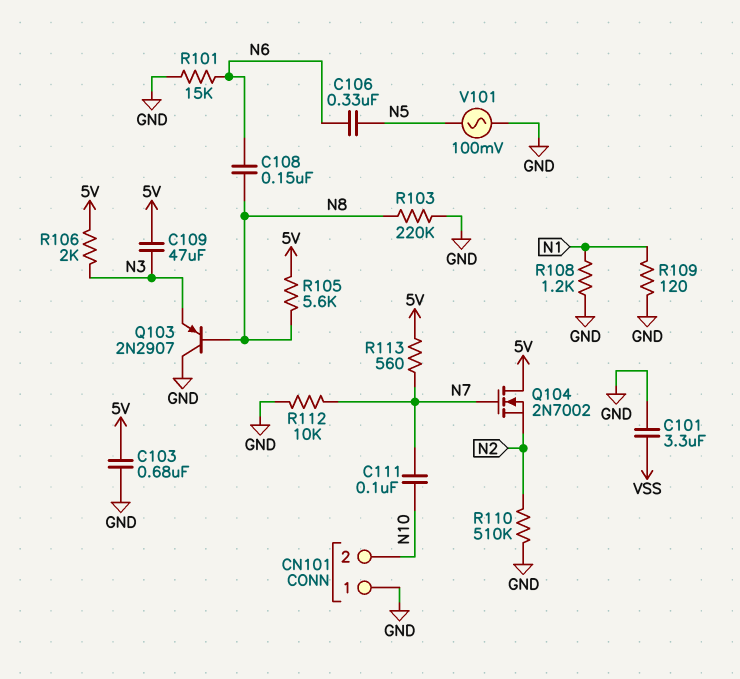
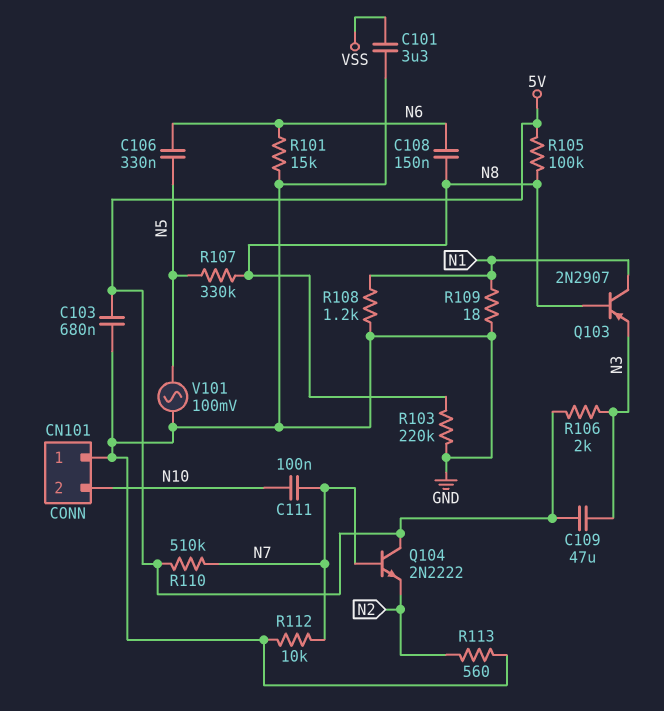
Q103: PNP 2N2907 (B N8, C GND, E N3) -> PNP 2N2907 (B N8, C N1, E N3)
Q104: NMOS 2N7002 (G N7, D 5V, S N2) -> NPN 2N2222 (B N7, C 5V, E N2)
R105: 5.6k (5V, N8) -> 100k (5V, N8)
R107: none -> 330k (N5, N8)
R109: 120 (GND, N1) -> 18 (GND, N1)
R110: 510k (GND, N2) -> 510k (5V, N7)
R113: 560 (5V, N7) -> 560 (GND, N2)

